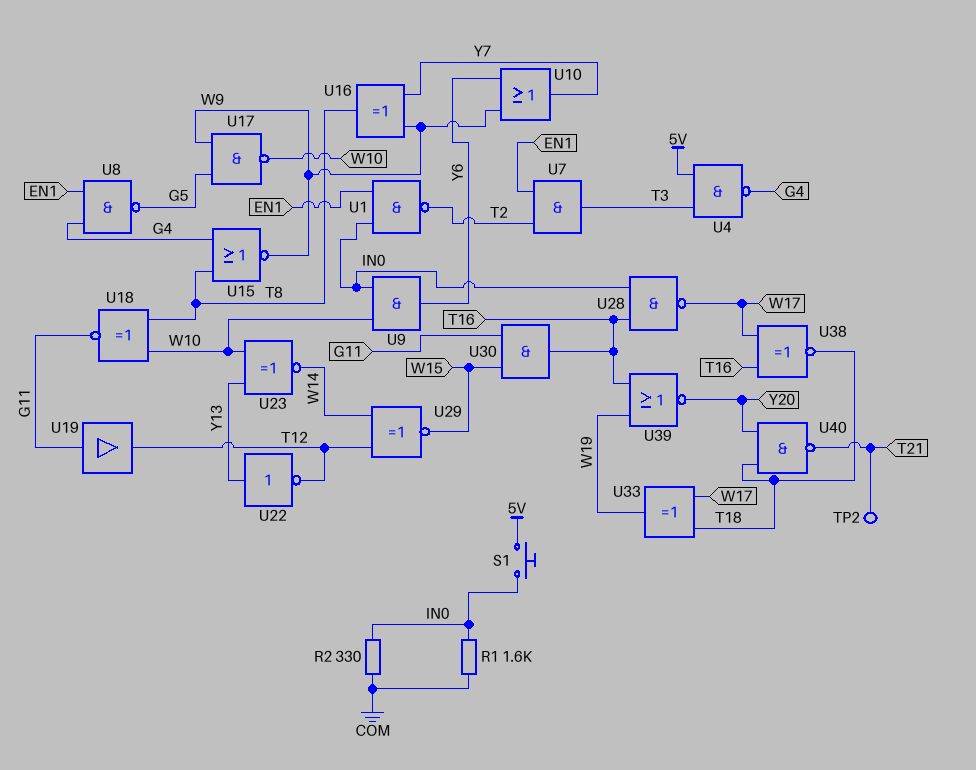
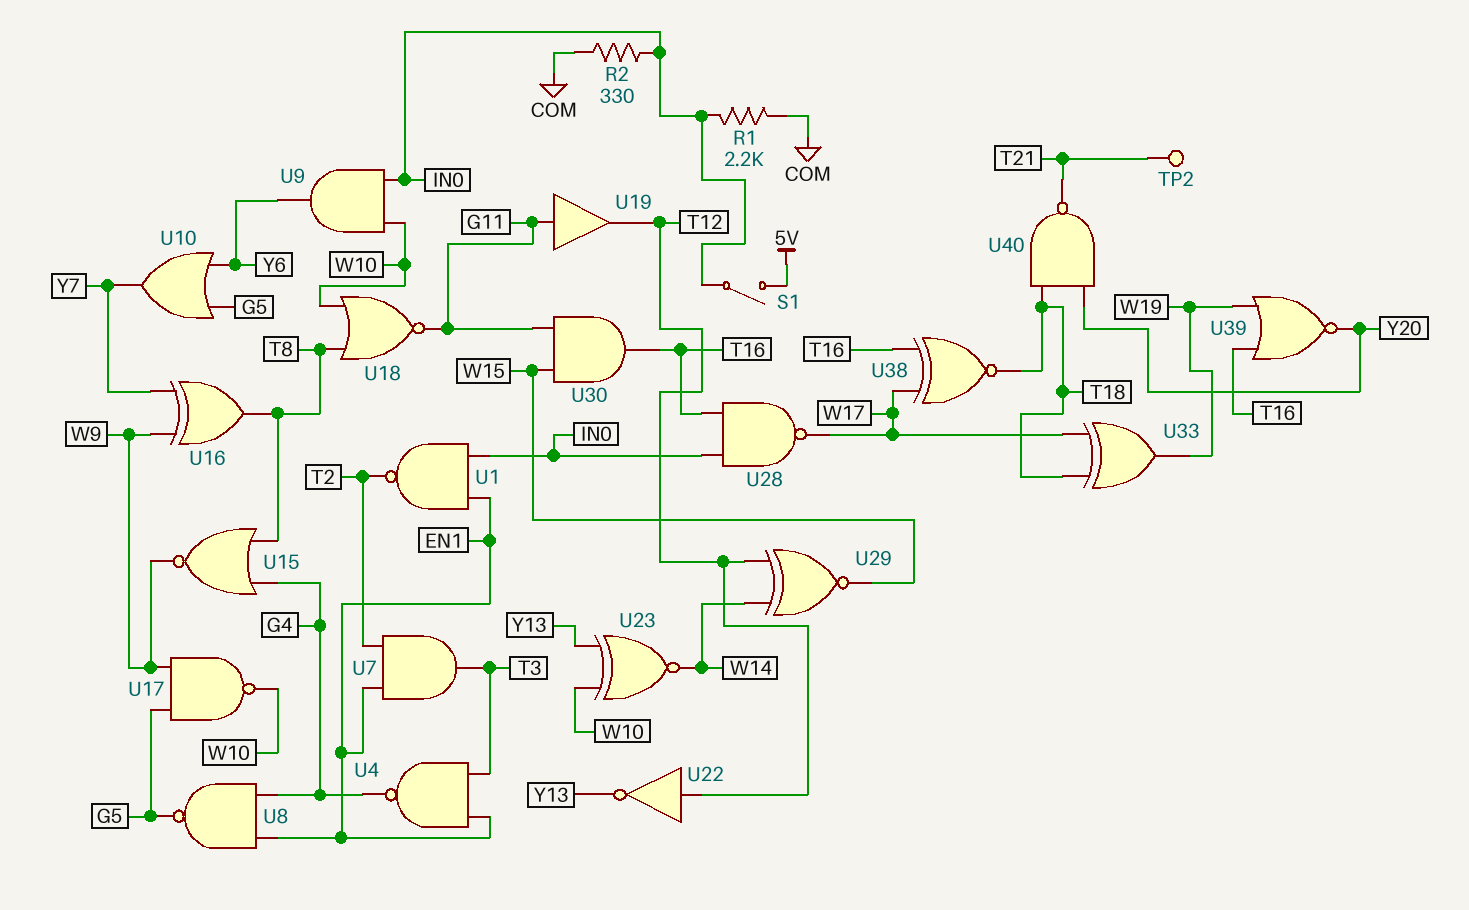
R1: 1.6k (COM, IN0) -> 2.2k (COM, IN0)
S1: button (5V, IN0) -> switch (5V, IN0)
U4: NAND (in 5V, in T3, out G4) -> NAND (in EN1, in T3, out G4)
U10: OR (in W9, in Y6, out Y7) -> OR (in G5, in Y6, out Y7)
U18: XNOR (in T8, in W10, out G11) -> NOR (in T8, in W10, out G11)
U22: NOT (in Y13, out T12) -> NOT (in T12, out Y13)

